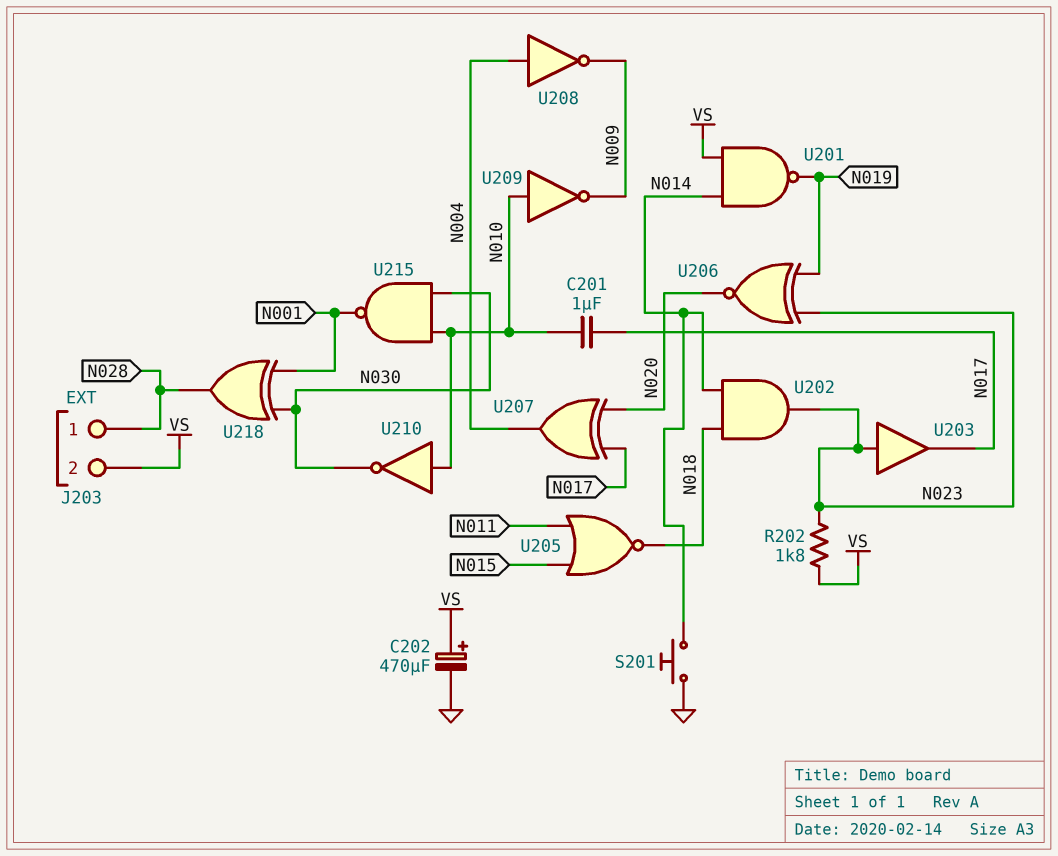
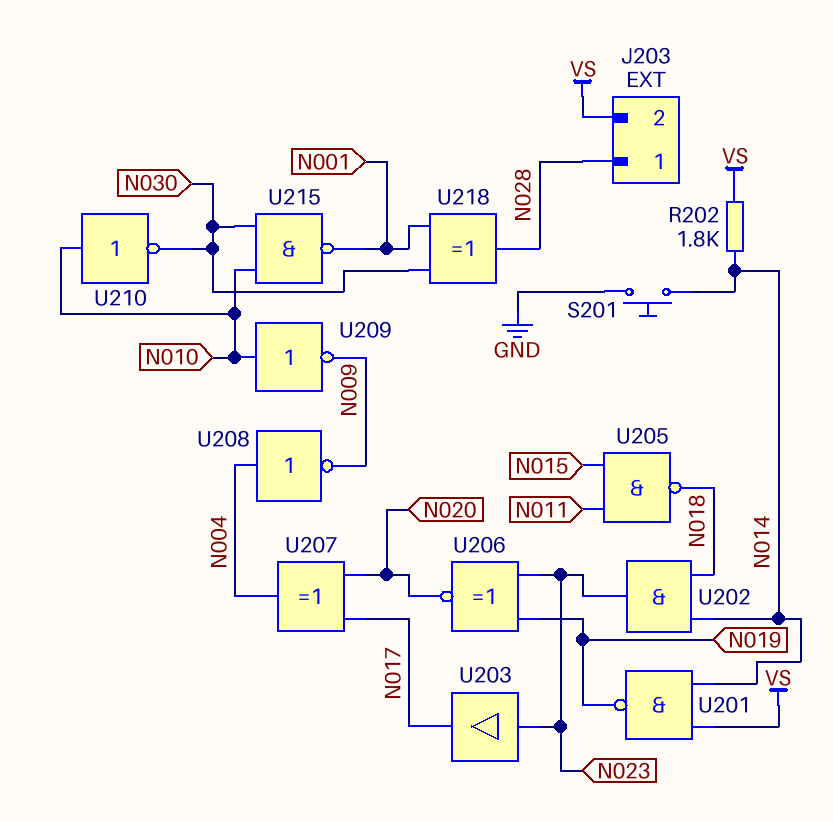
C201: 1uF (N010, N017) -> none
C202: 470uF (plus VS, minus GND) -> none
R202: 1.8k (N023, VS) -> 1.8k (N014, VS)
U205: NOR (in N011, in N015, out N018) -> NAND (in N011, in N015, out N018)

